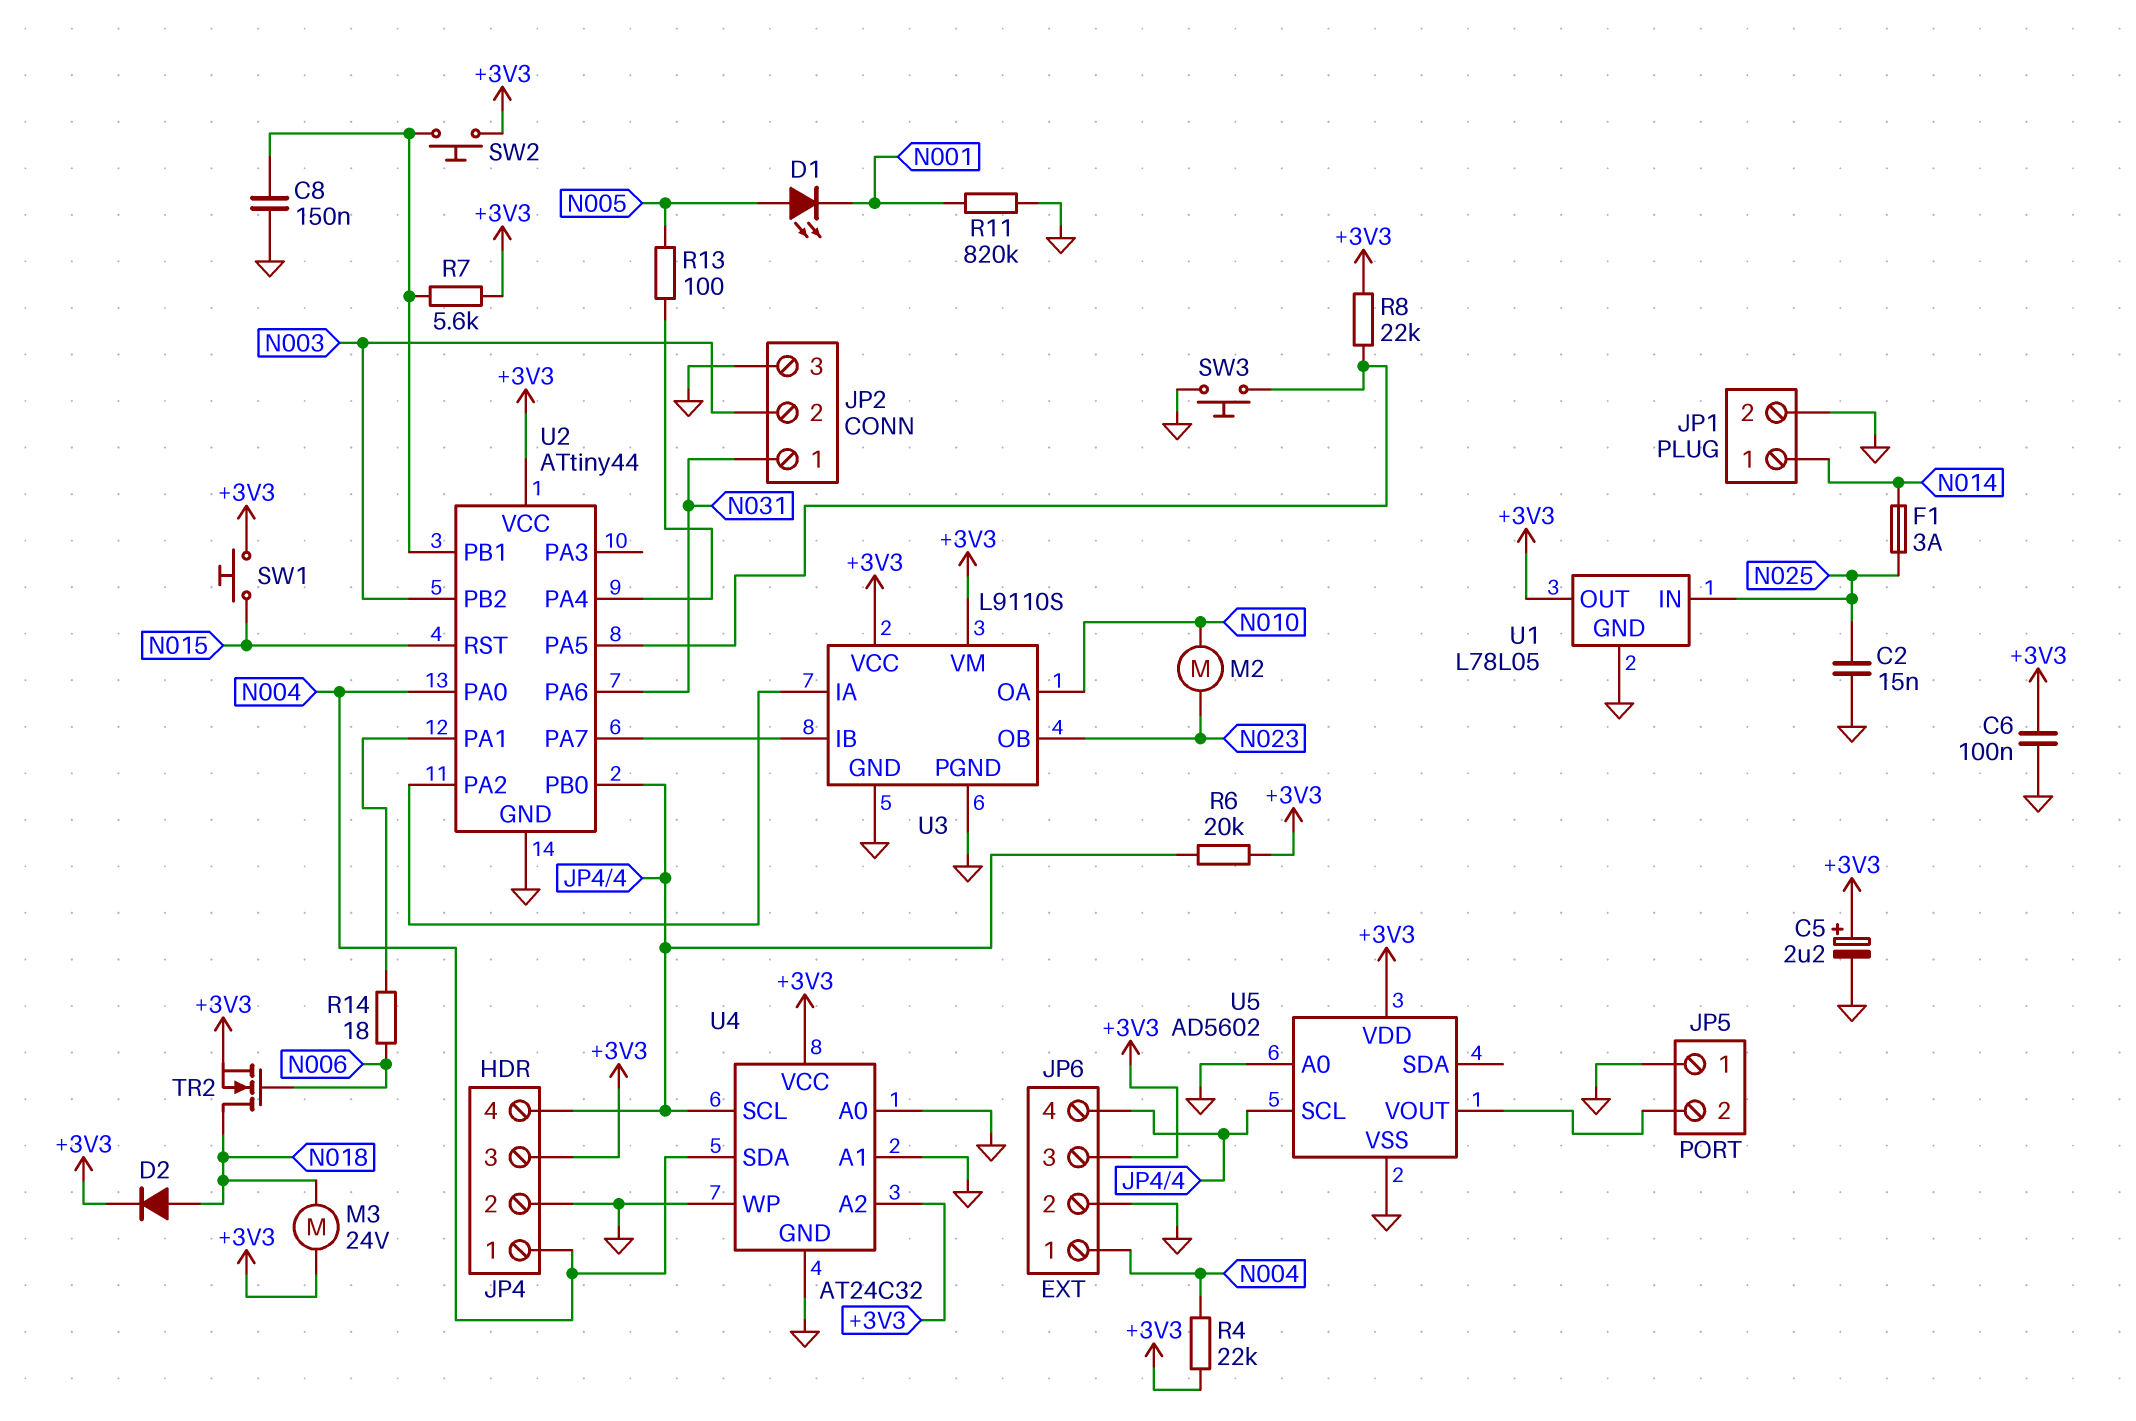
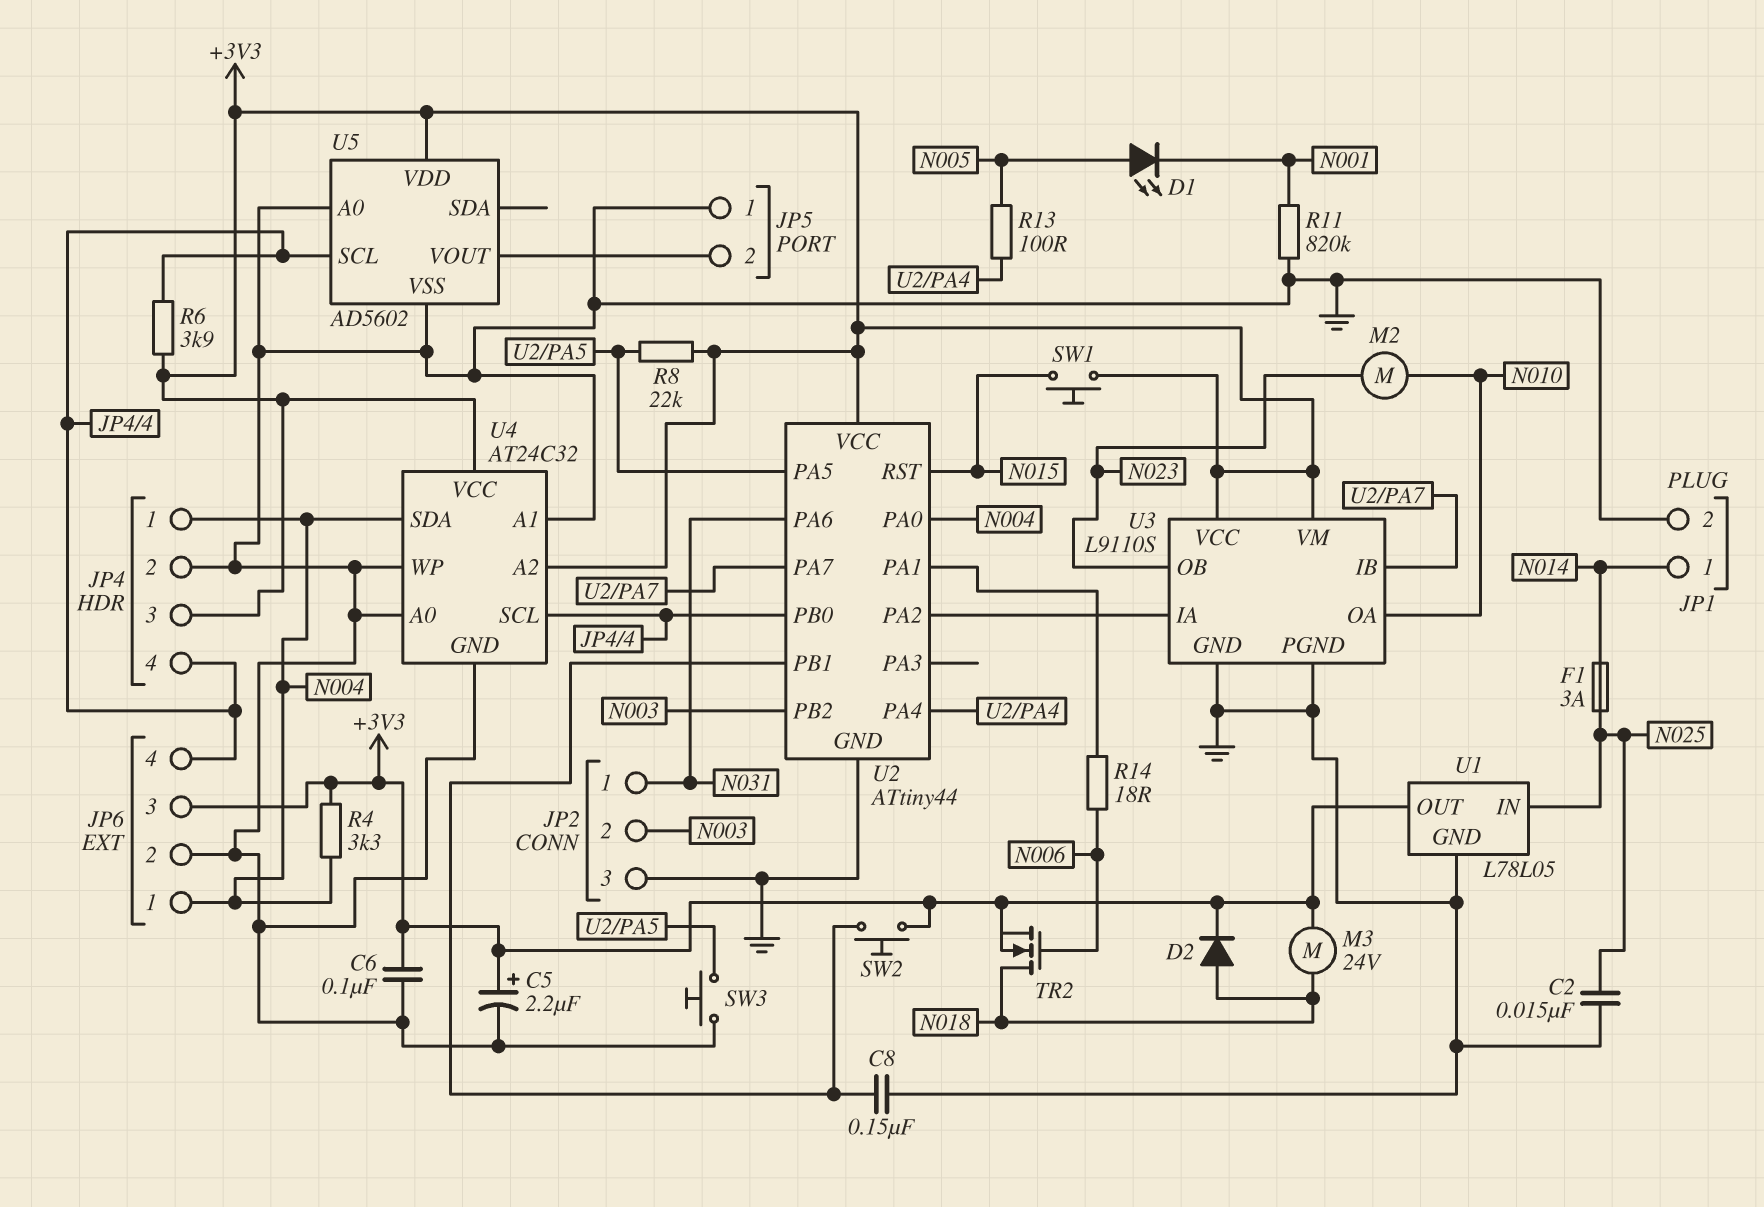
R4: 22k (+3V3, N004) -> 3.3k (+3V3, N004)
R6: 20k (+3V3, JP4/4) -> 3.9k (+3V3, JP4/4)
R7: 5.6k (+3V3, U2/PB1) -> none

